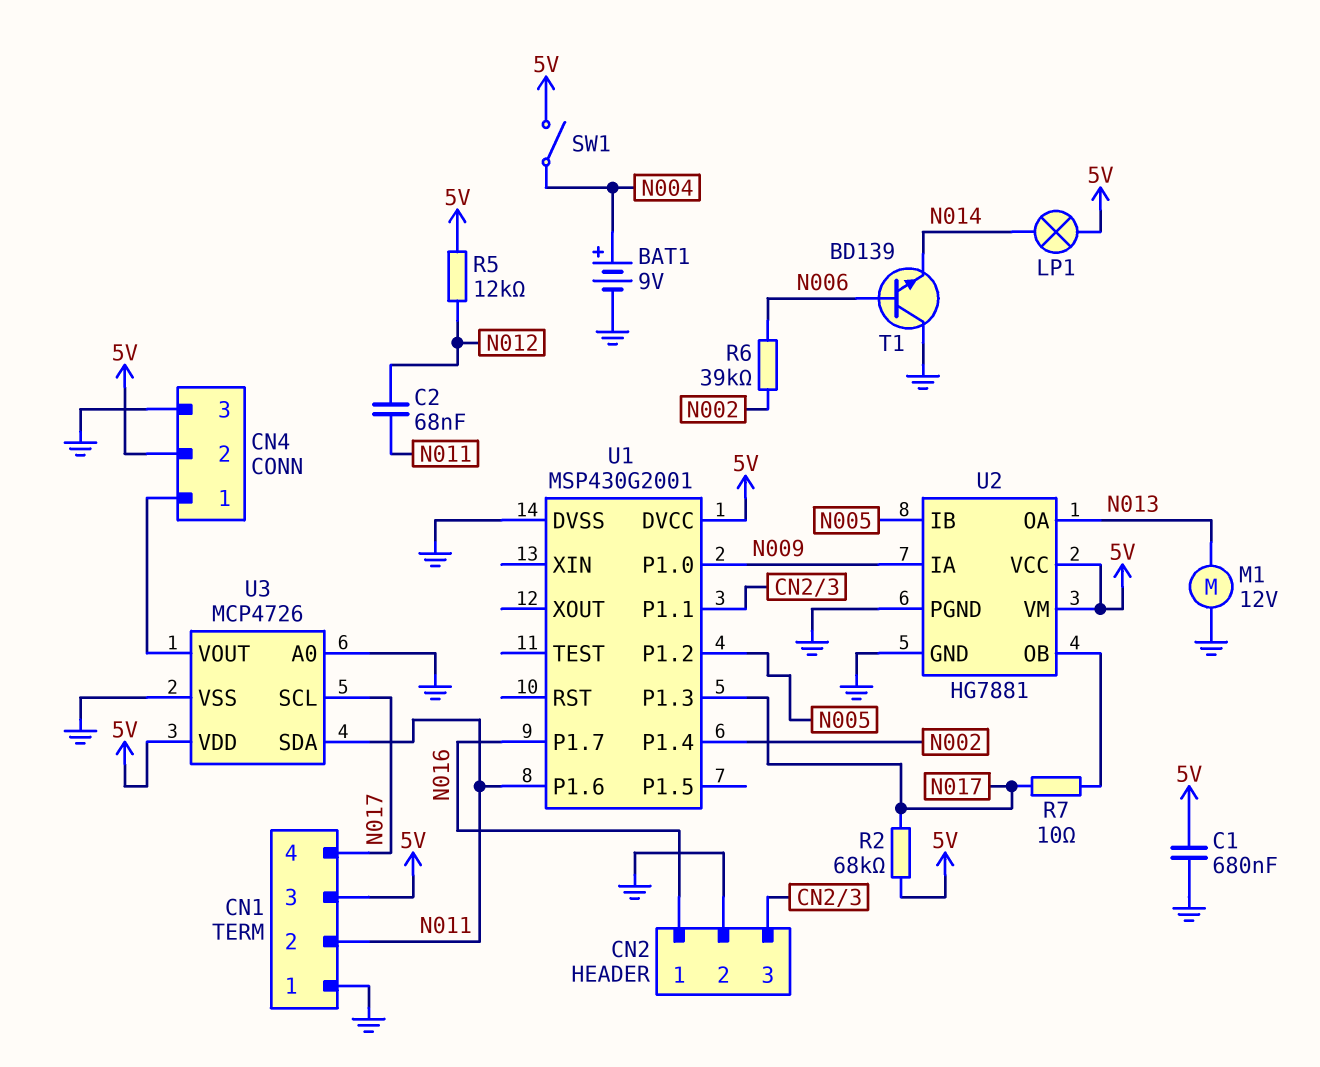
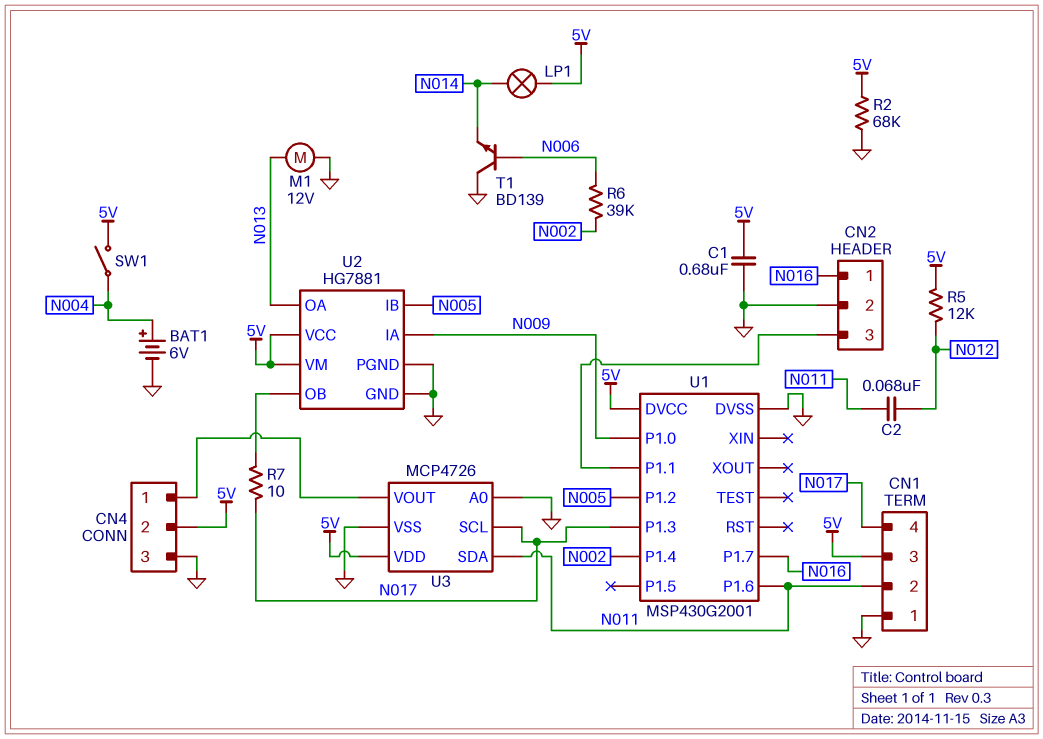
BAT1: 9V (plus N004, minus GND) -> 6V (plus N004, minus GND)
R2: 68k (5V, N017) -> 68k (5V, GND)

